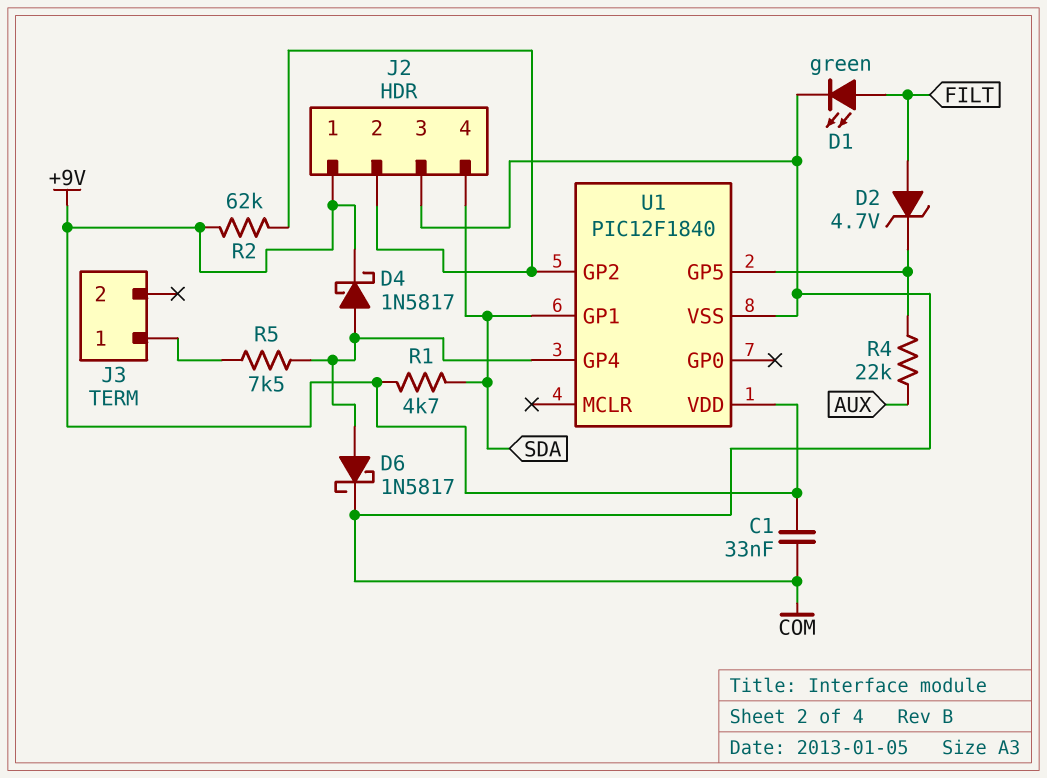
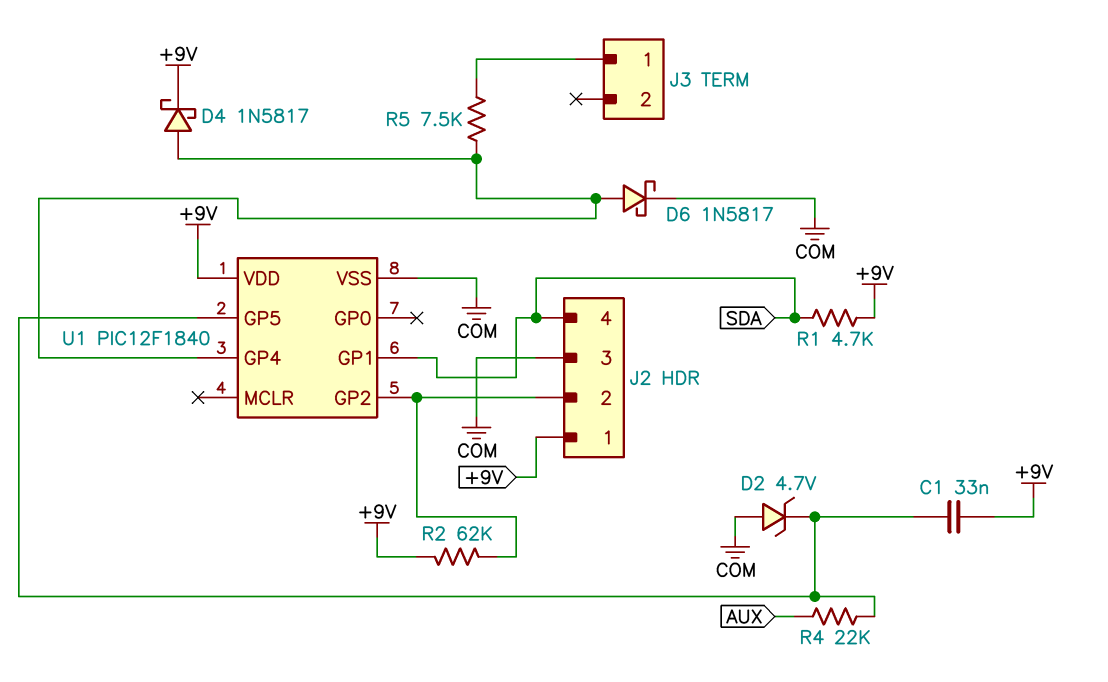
C1: 33nF (+9V, COM) -> 33nF (+9V, U1/GP5)
D1: LED green (A FILT, K COM) -> none
D2: zener 4.7V (A FILT, K U1/GP5) -> zener 4.7V (A COM, K U1/GP5)

